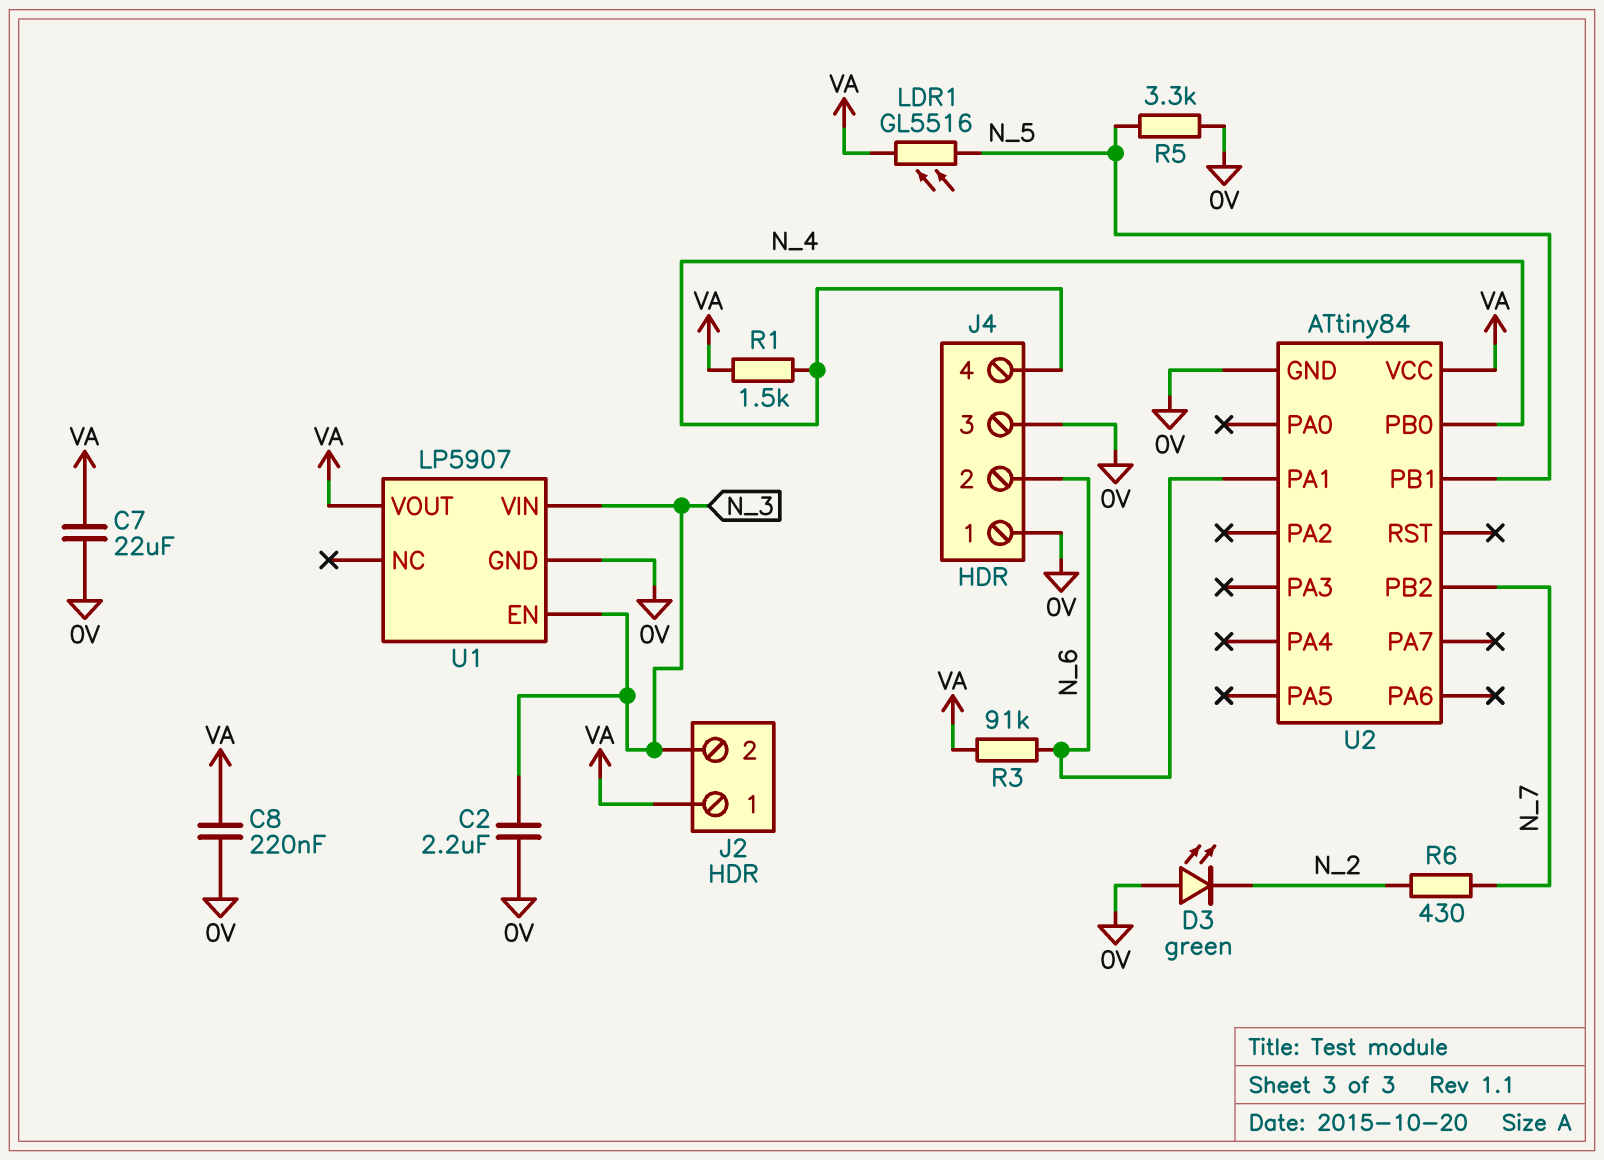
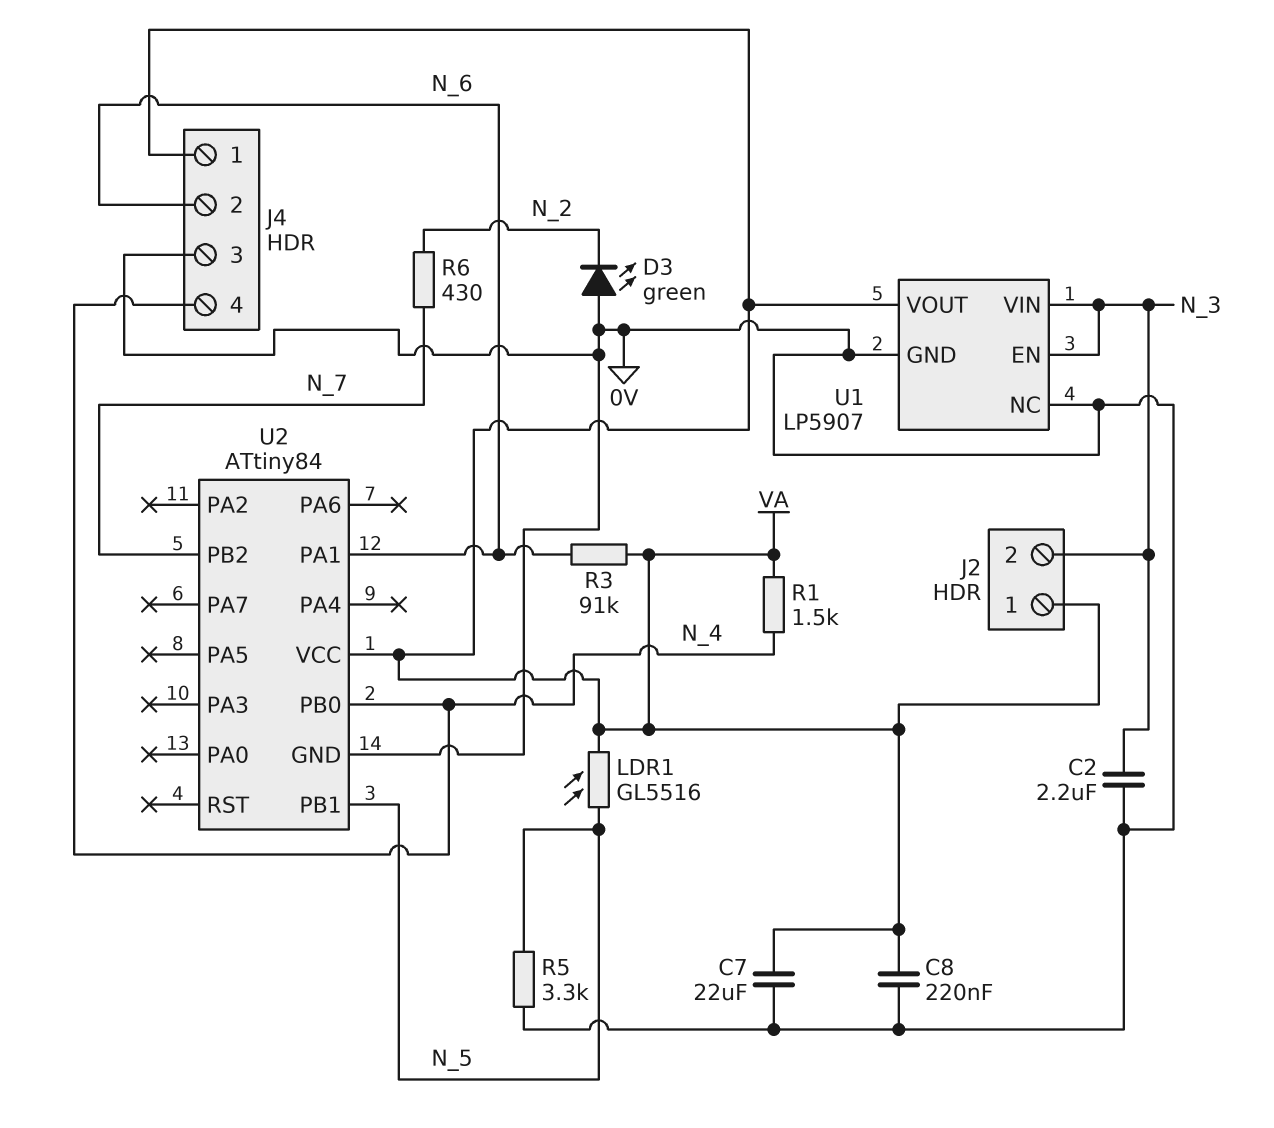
J4 pin 1: 0V -> VA
U1 pin NC: none -> 0V

